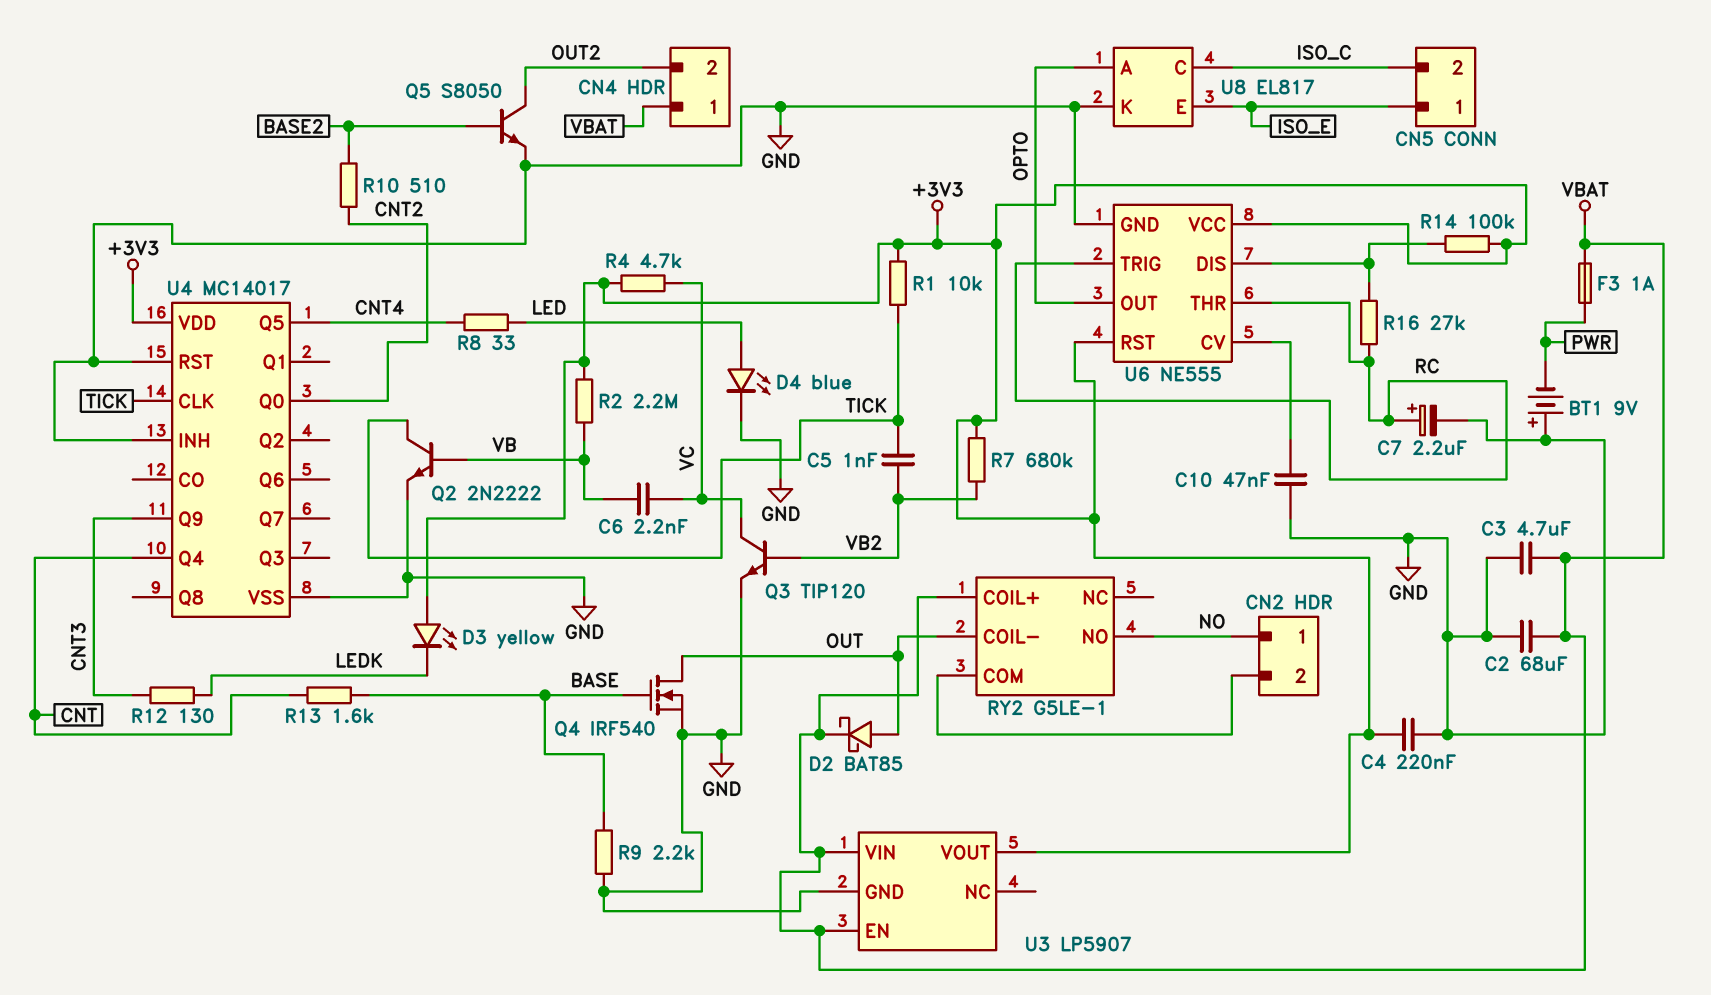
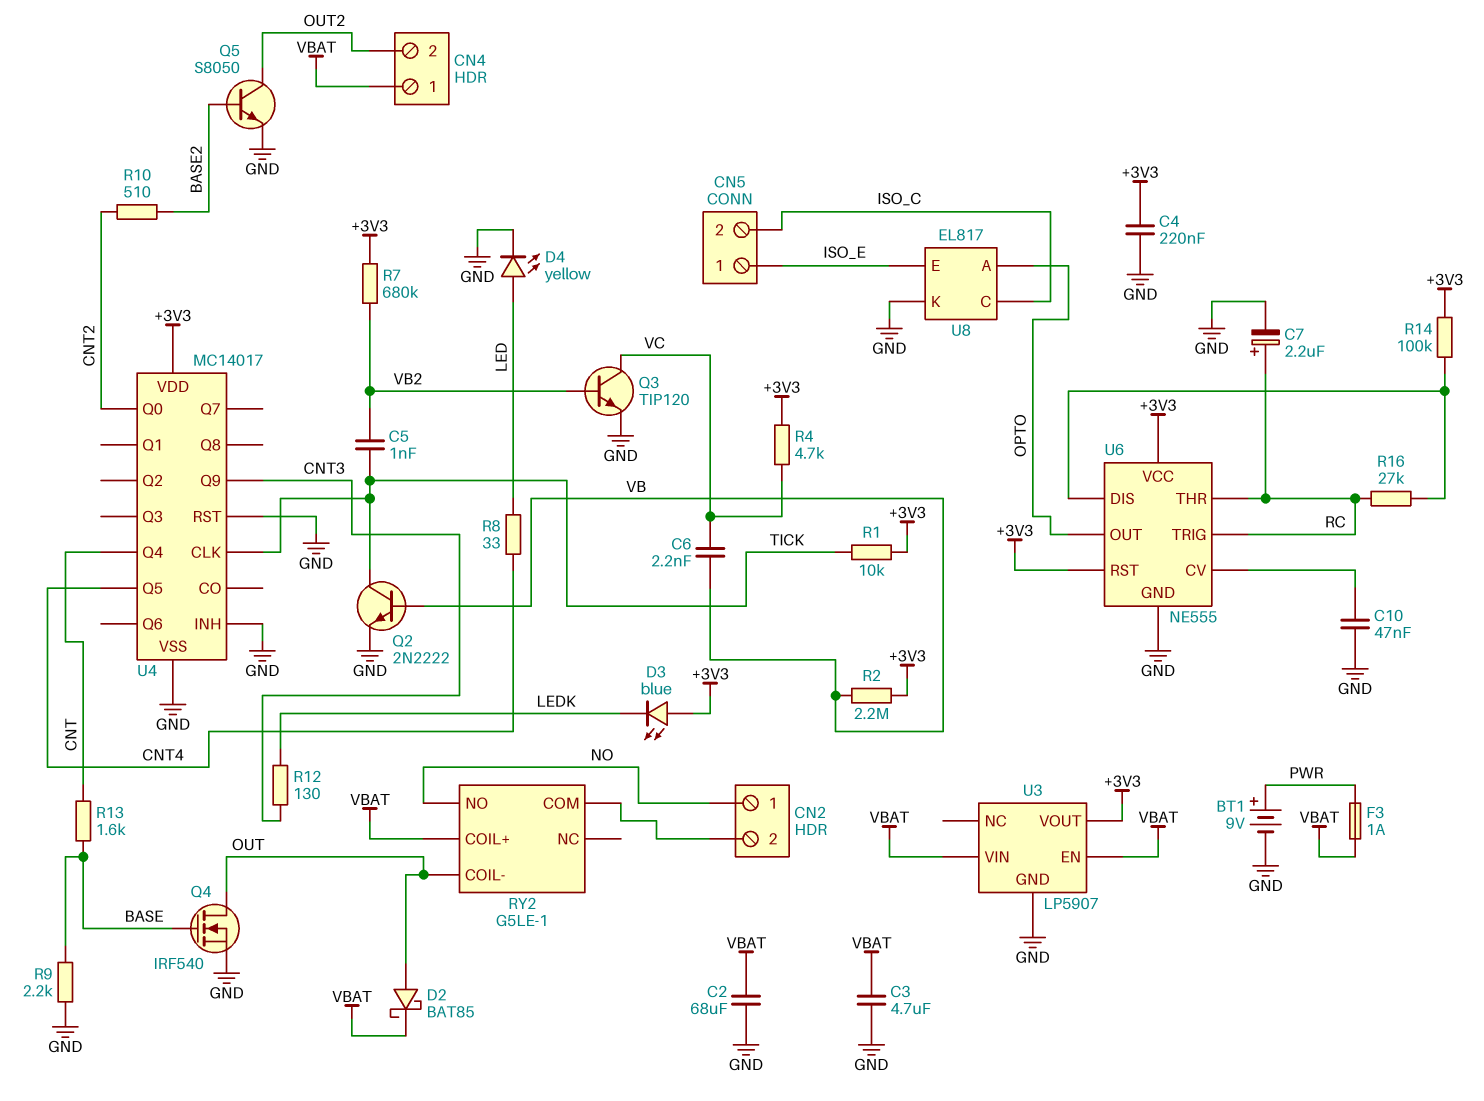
BT1: 9V (plus GND, minus PWR) -> 9V (plus PWR, minus GND)
D3: LED yellow (A +3V3, K LEDK) -> LED blue (A +3V3, K LEDK)
D4: LED blue (A LED, K GND) -> LED yellow (A LED, K GND)

